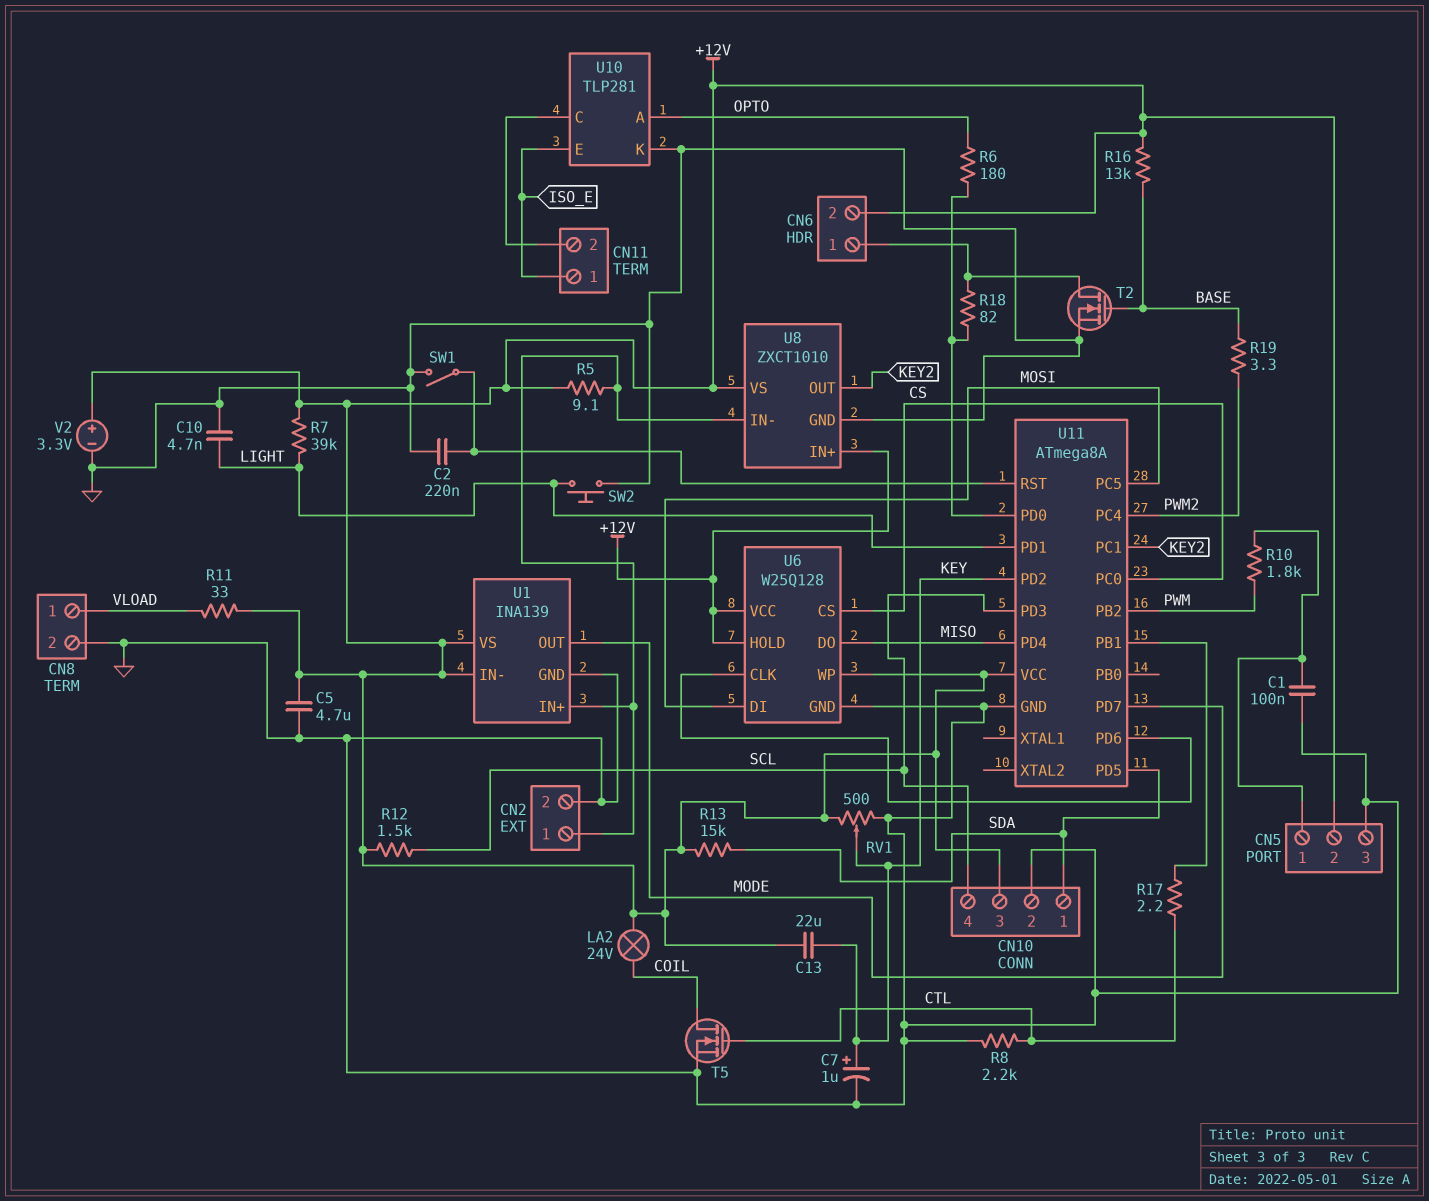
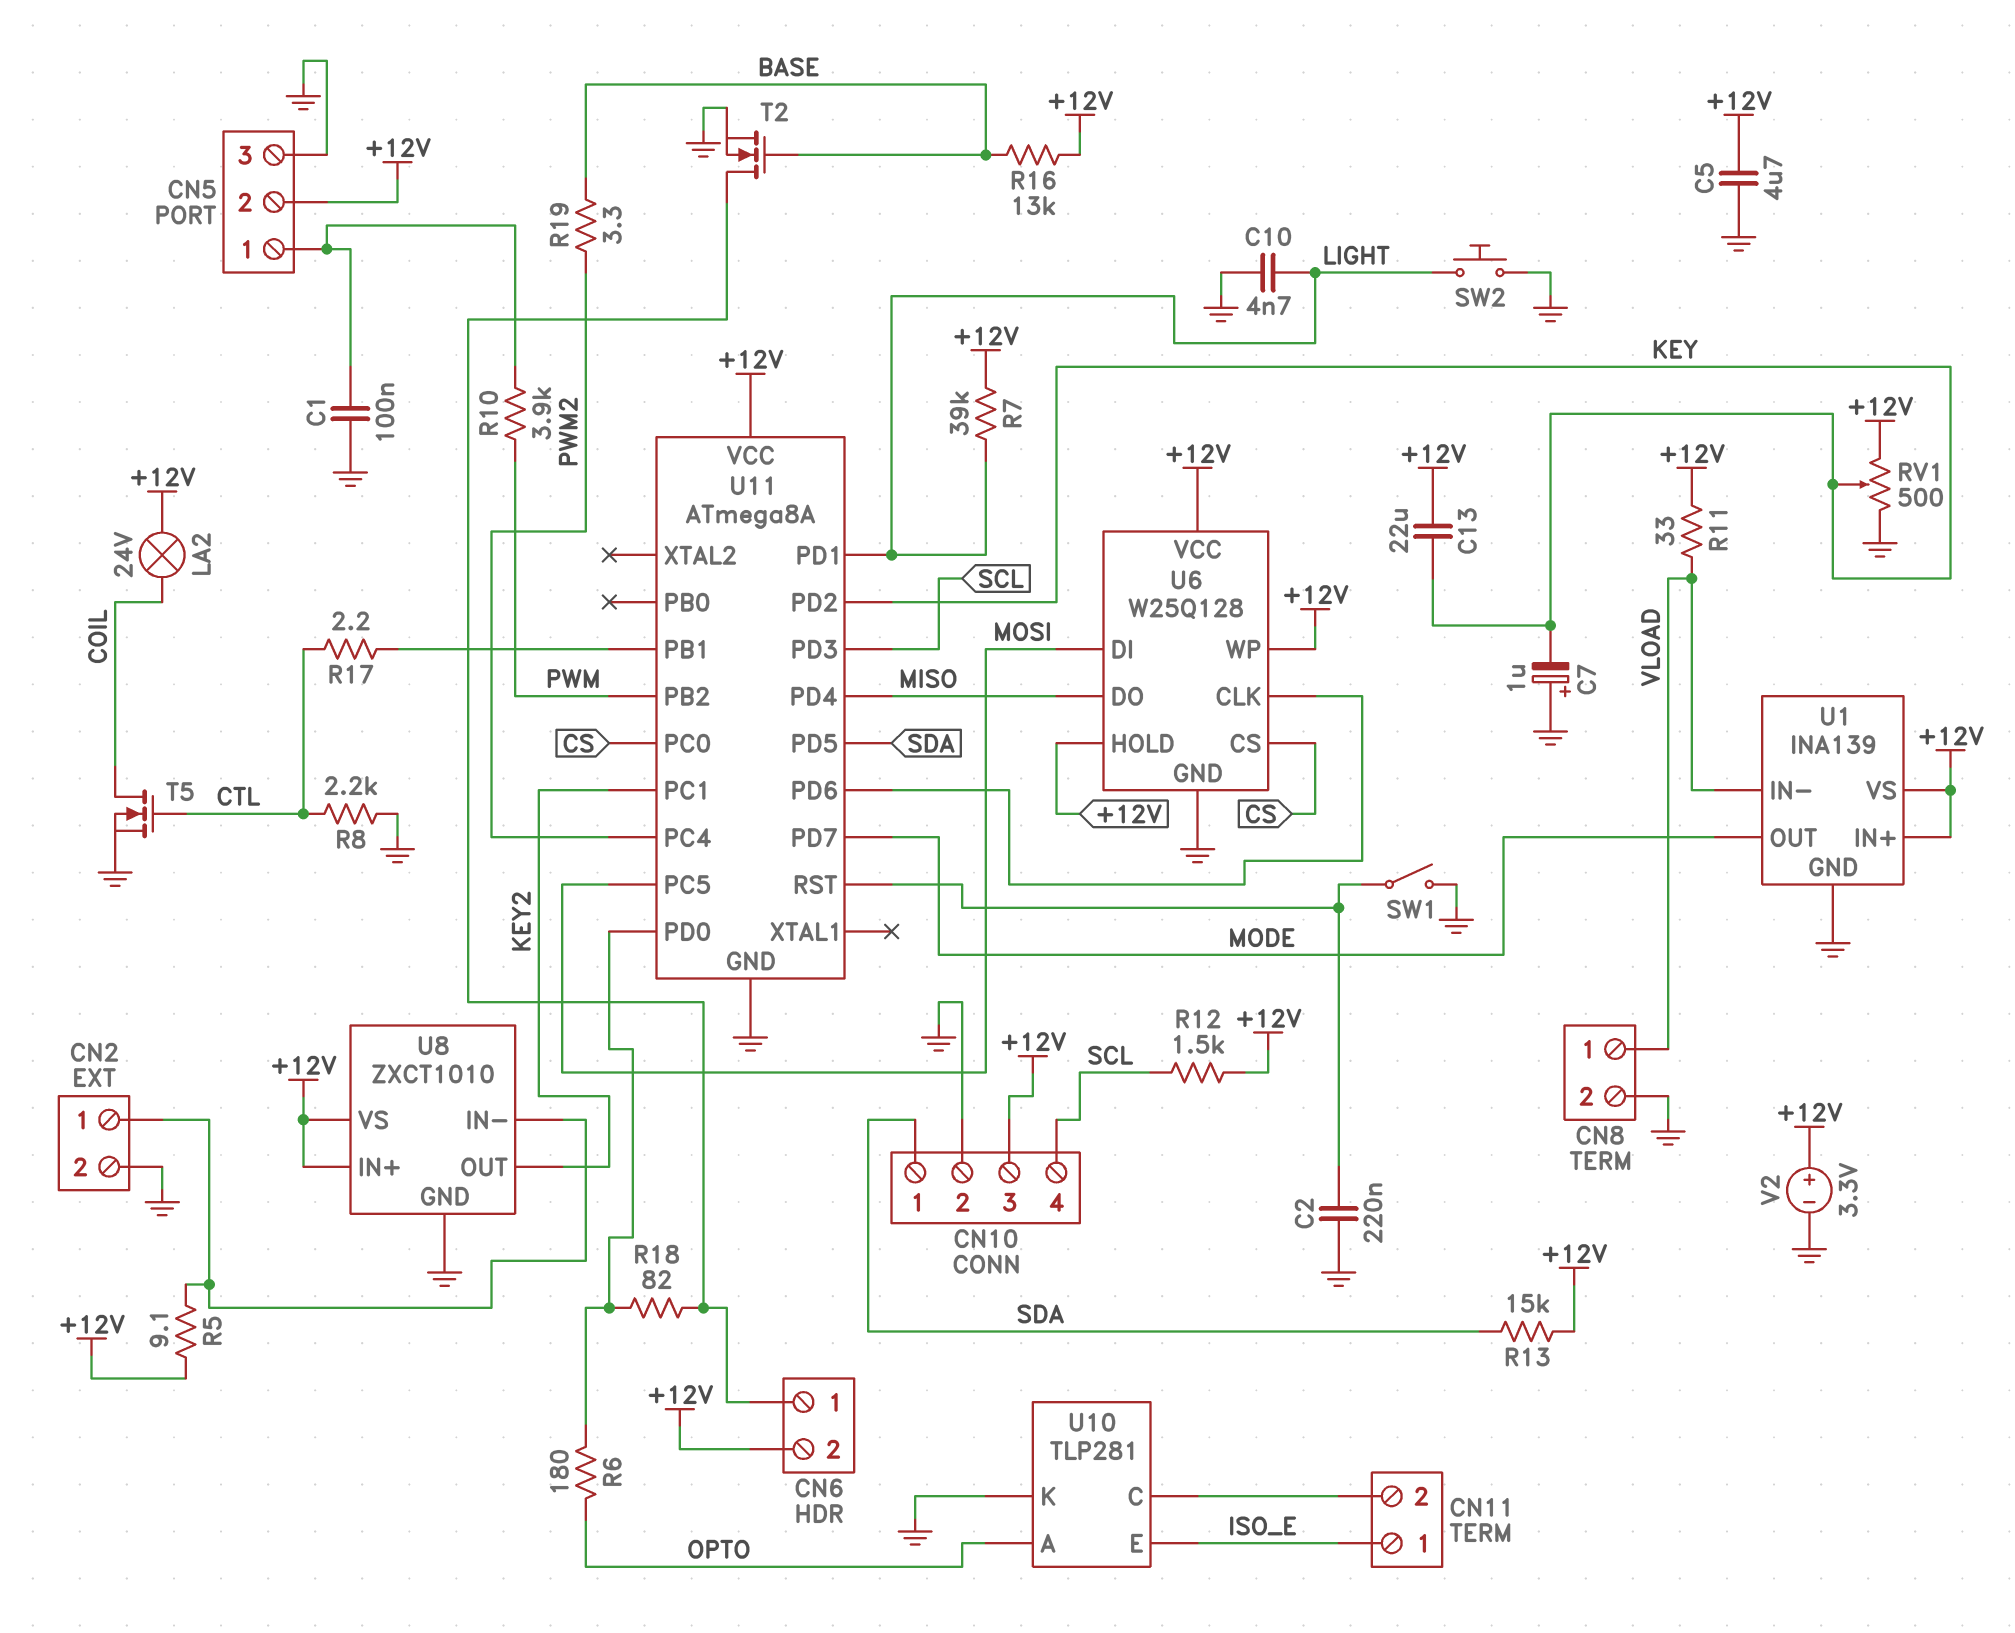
C7: 1uF (plus KEY, minus GND) -> 1uF (plus GND, minus KEY)
R10: 1.8k (CN5/1, PWM) -> 3.9k (CN5/1, PWM)
U1 pin IN+: CN2/1 -> +12V
U1 pin IN-: +12V -> VLOAD

